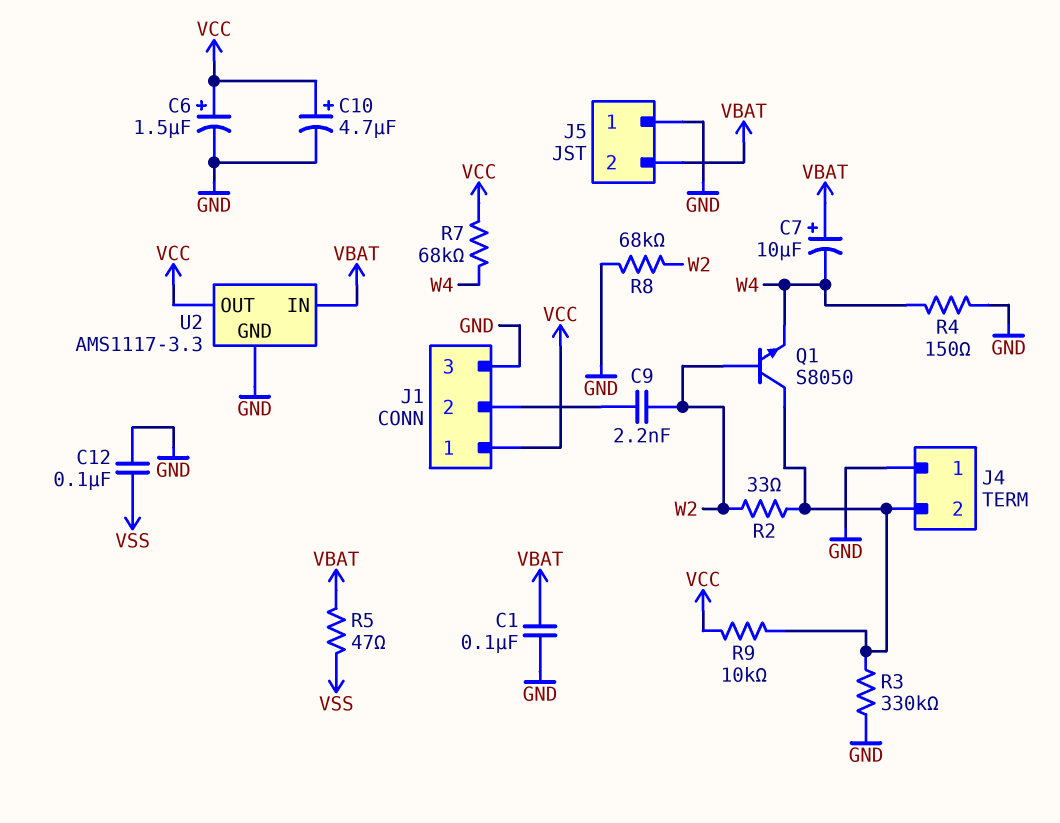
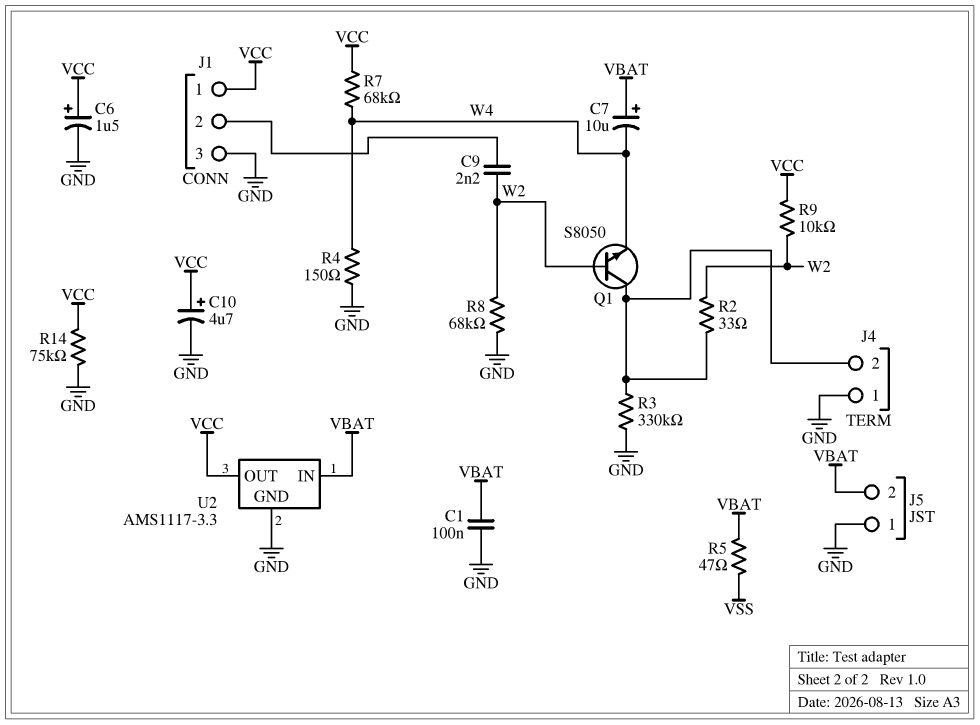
C12: 100nF (GND, VSS) -> none
R9: 10k (J4/2, VCC) -> 10k (VCC, W2)
R14: none -> 75k (GND, VCC)

